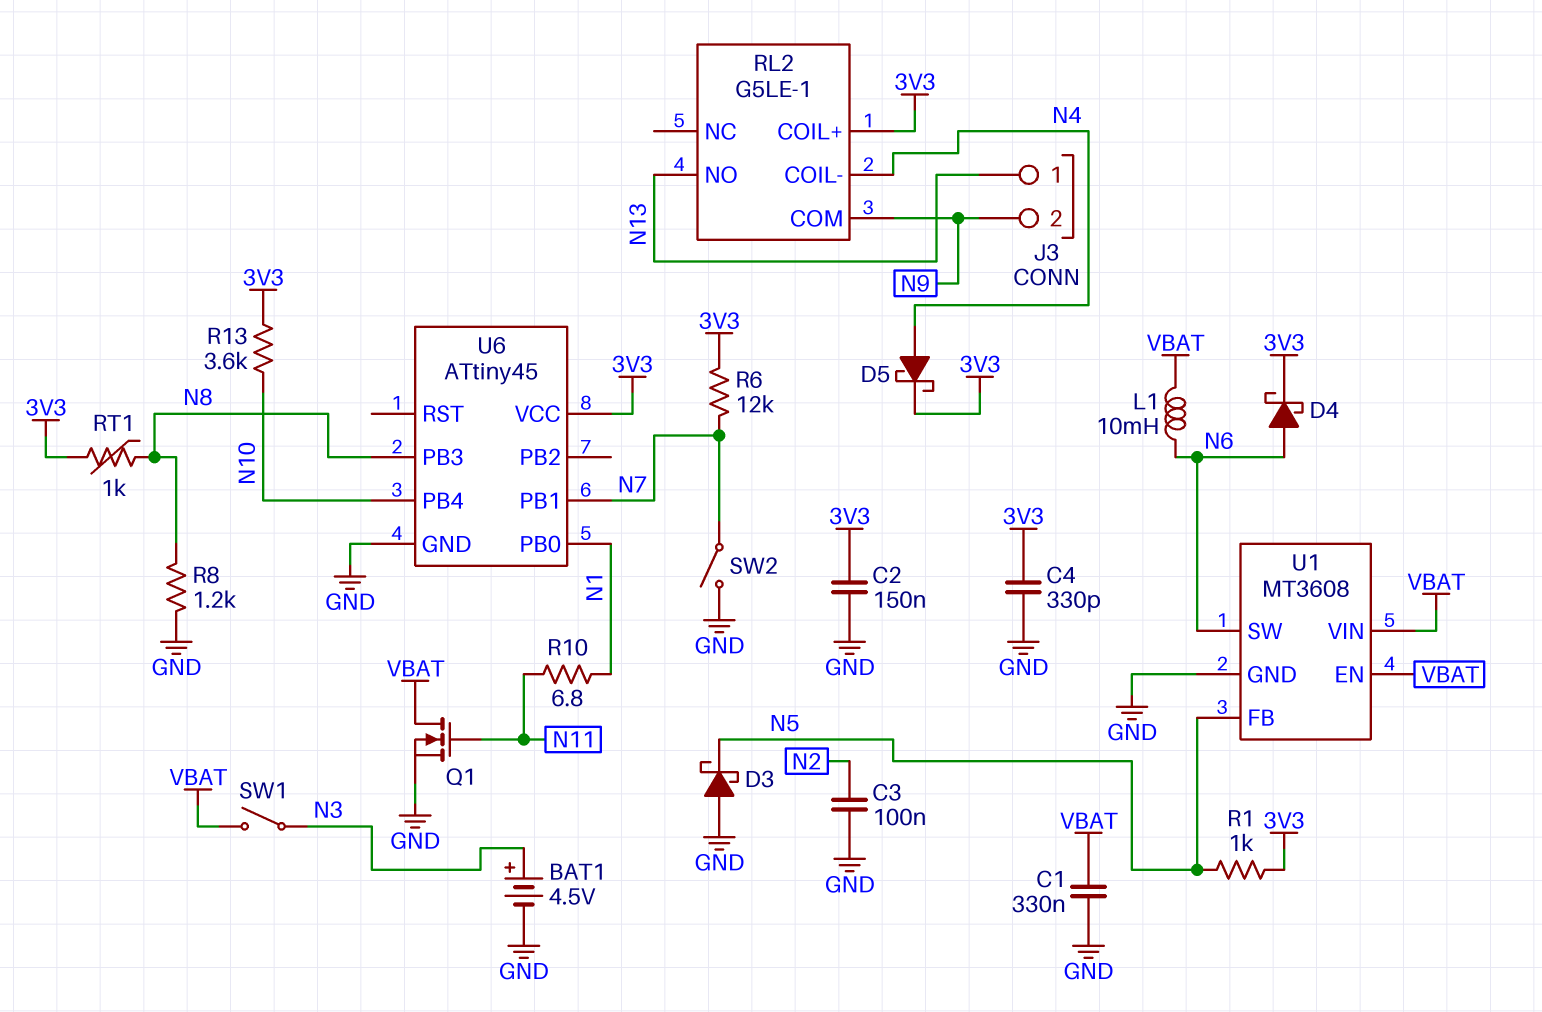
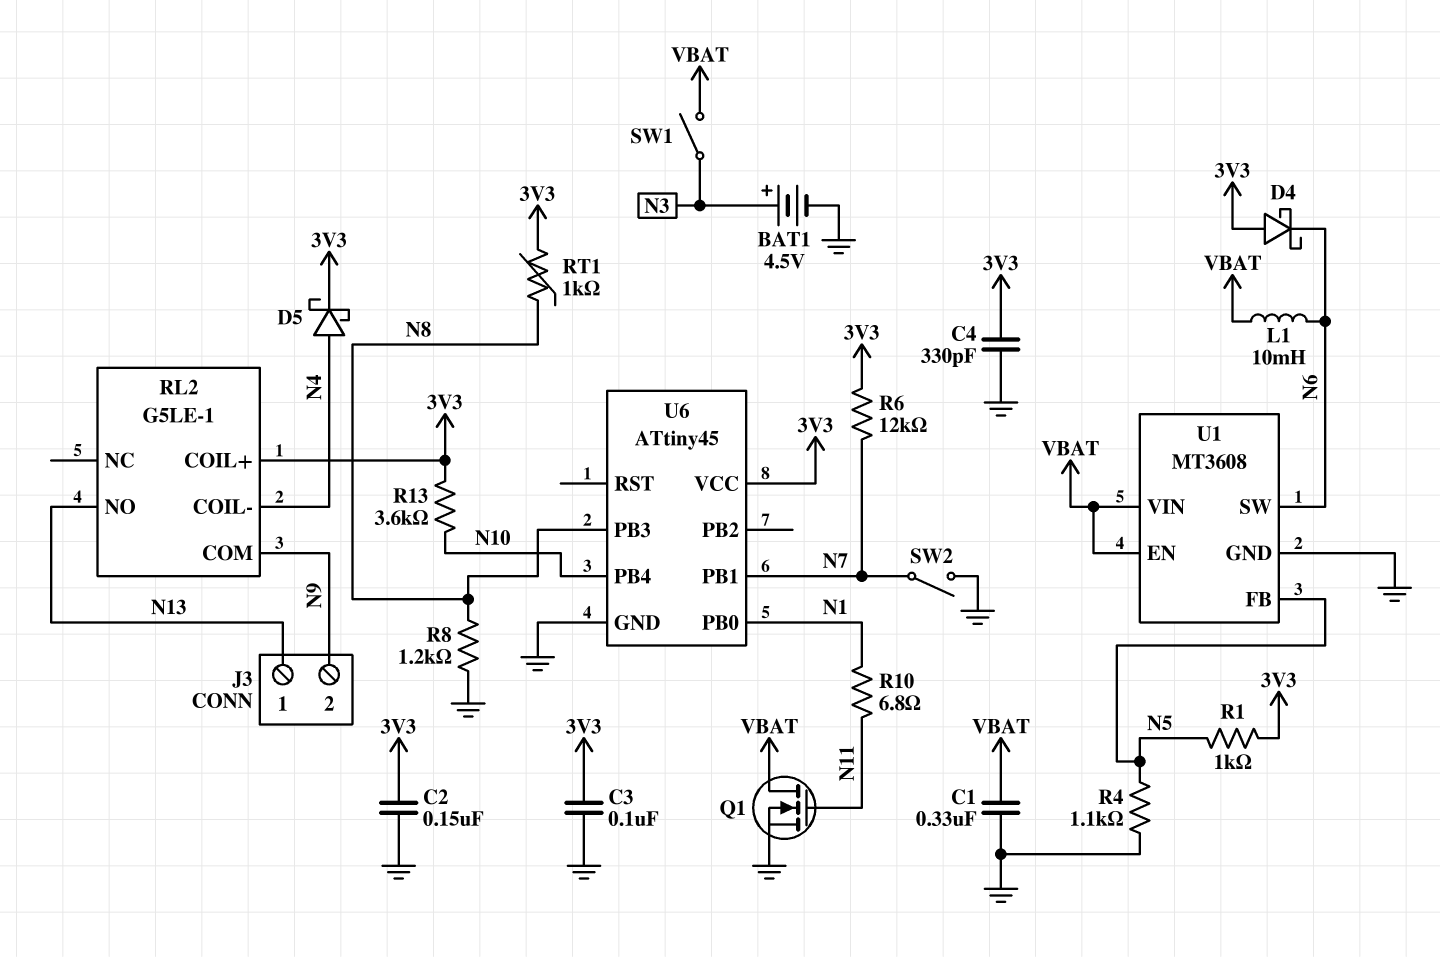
C3: 100nF (GND, N2) -> 100nF (3V3, GND)
D3: schottky (A GND, K N5) -> none
D4: schottky (A N6, K 3V3) -> schottky (A 3V3, K N6)
R4: none -> 1.1k (GND, N5)

